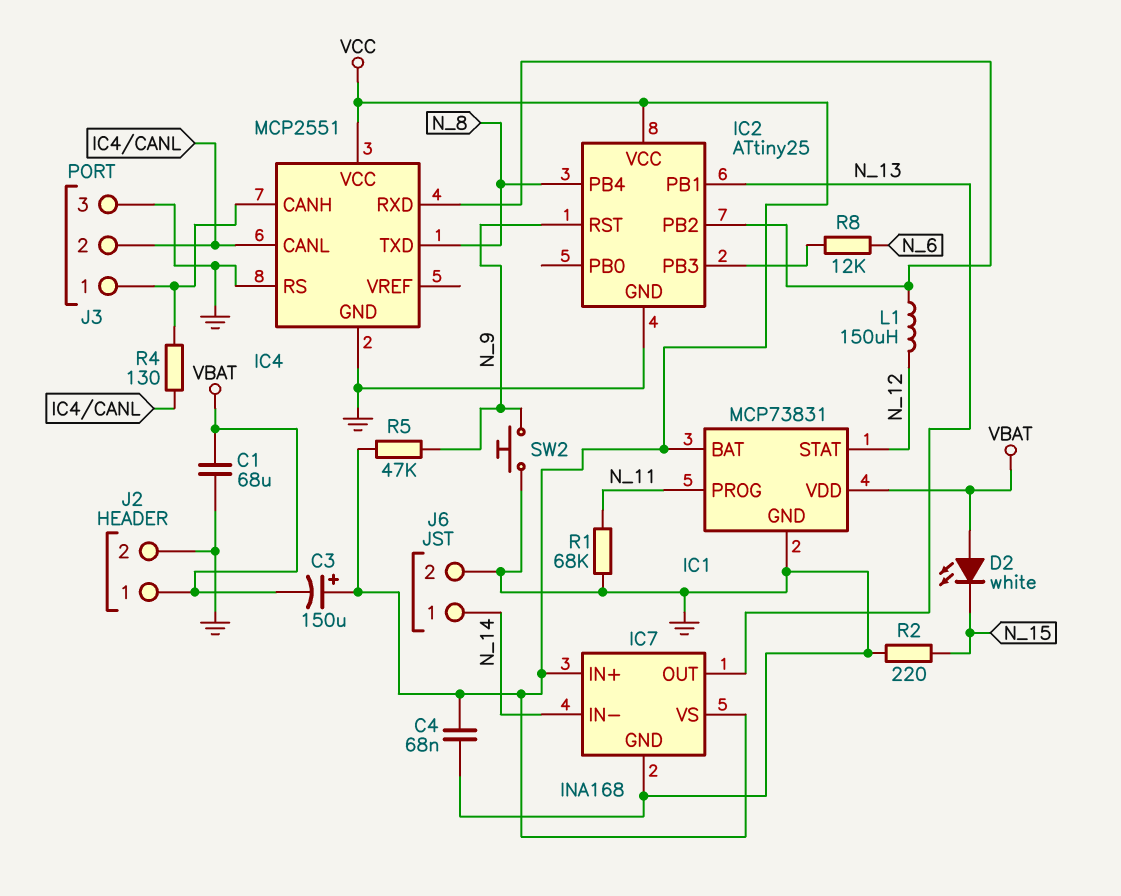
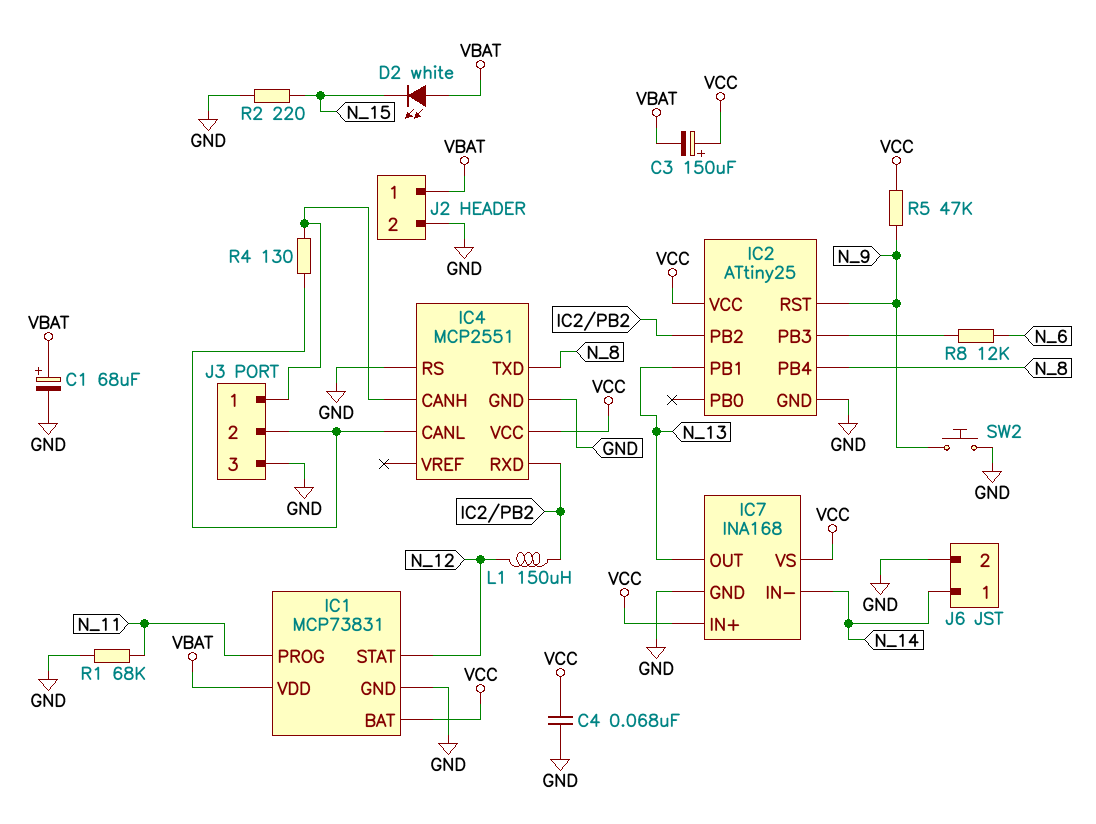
C1: 68uF (GND, VBAT) -> 68uF (plus VBAT, minus GND)

